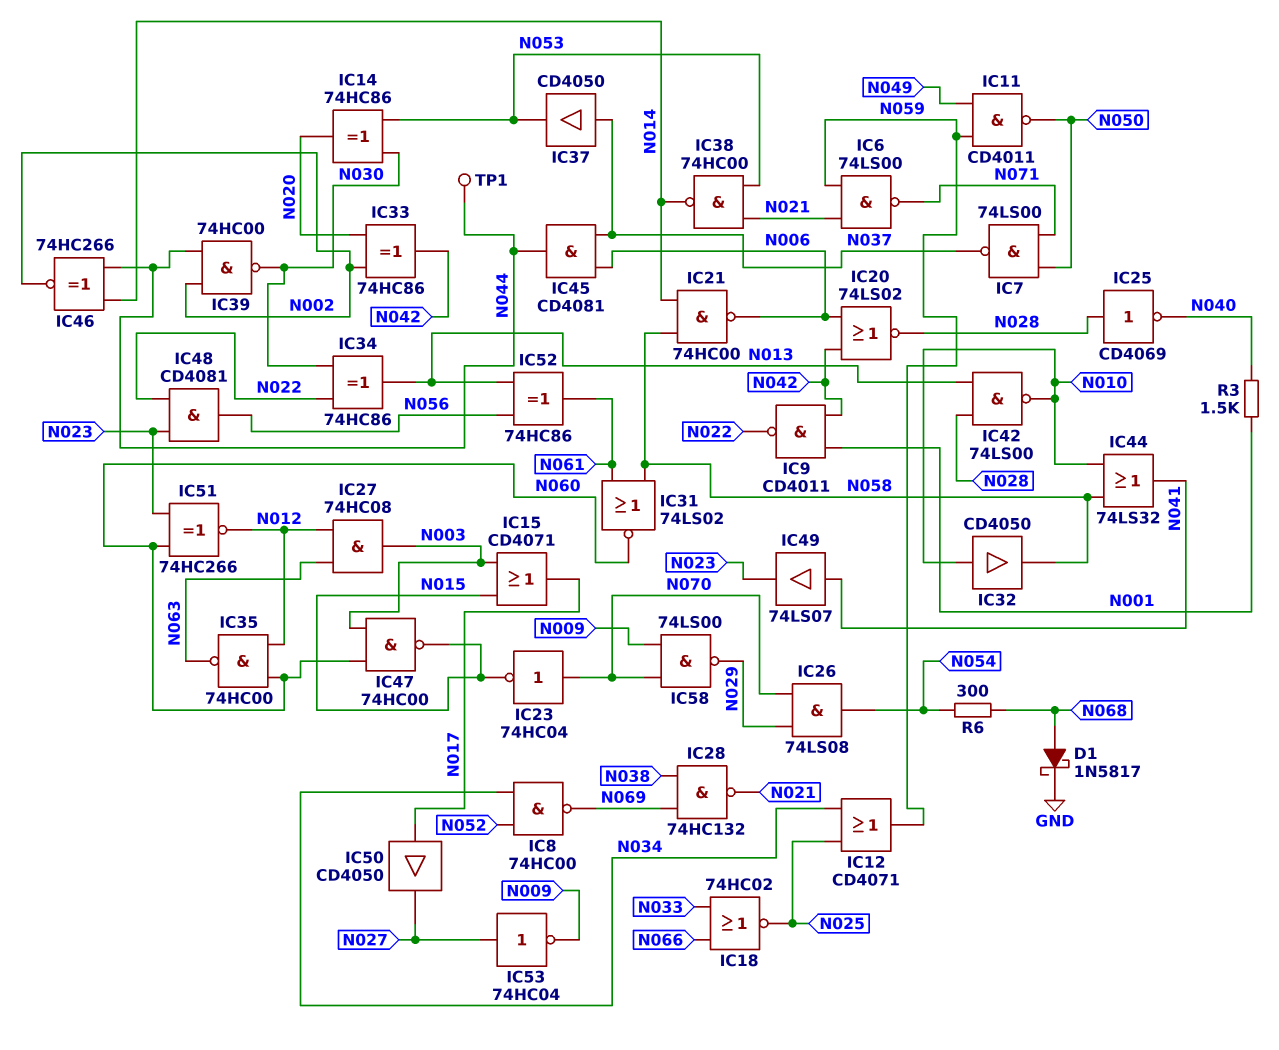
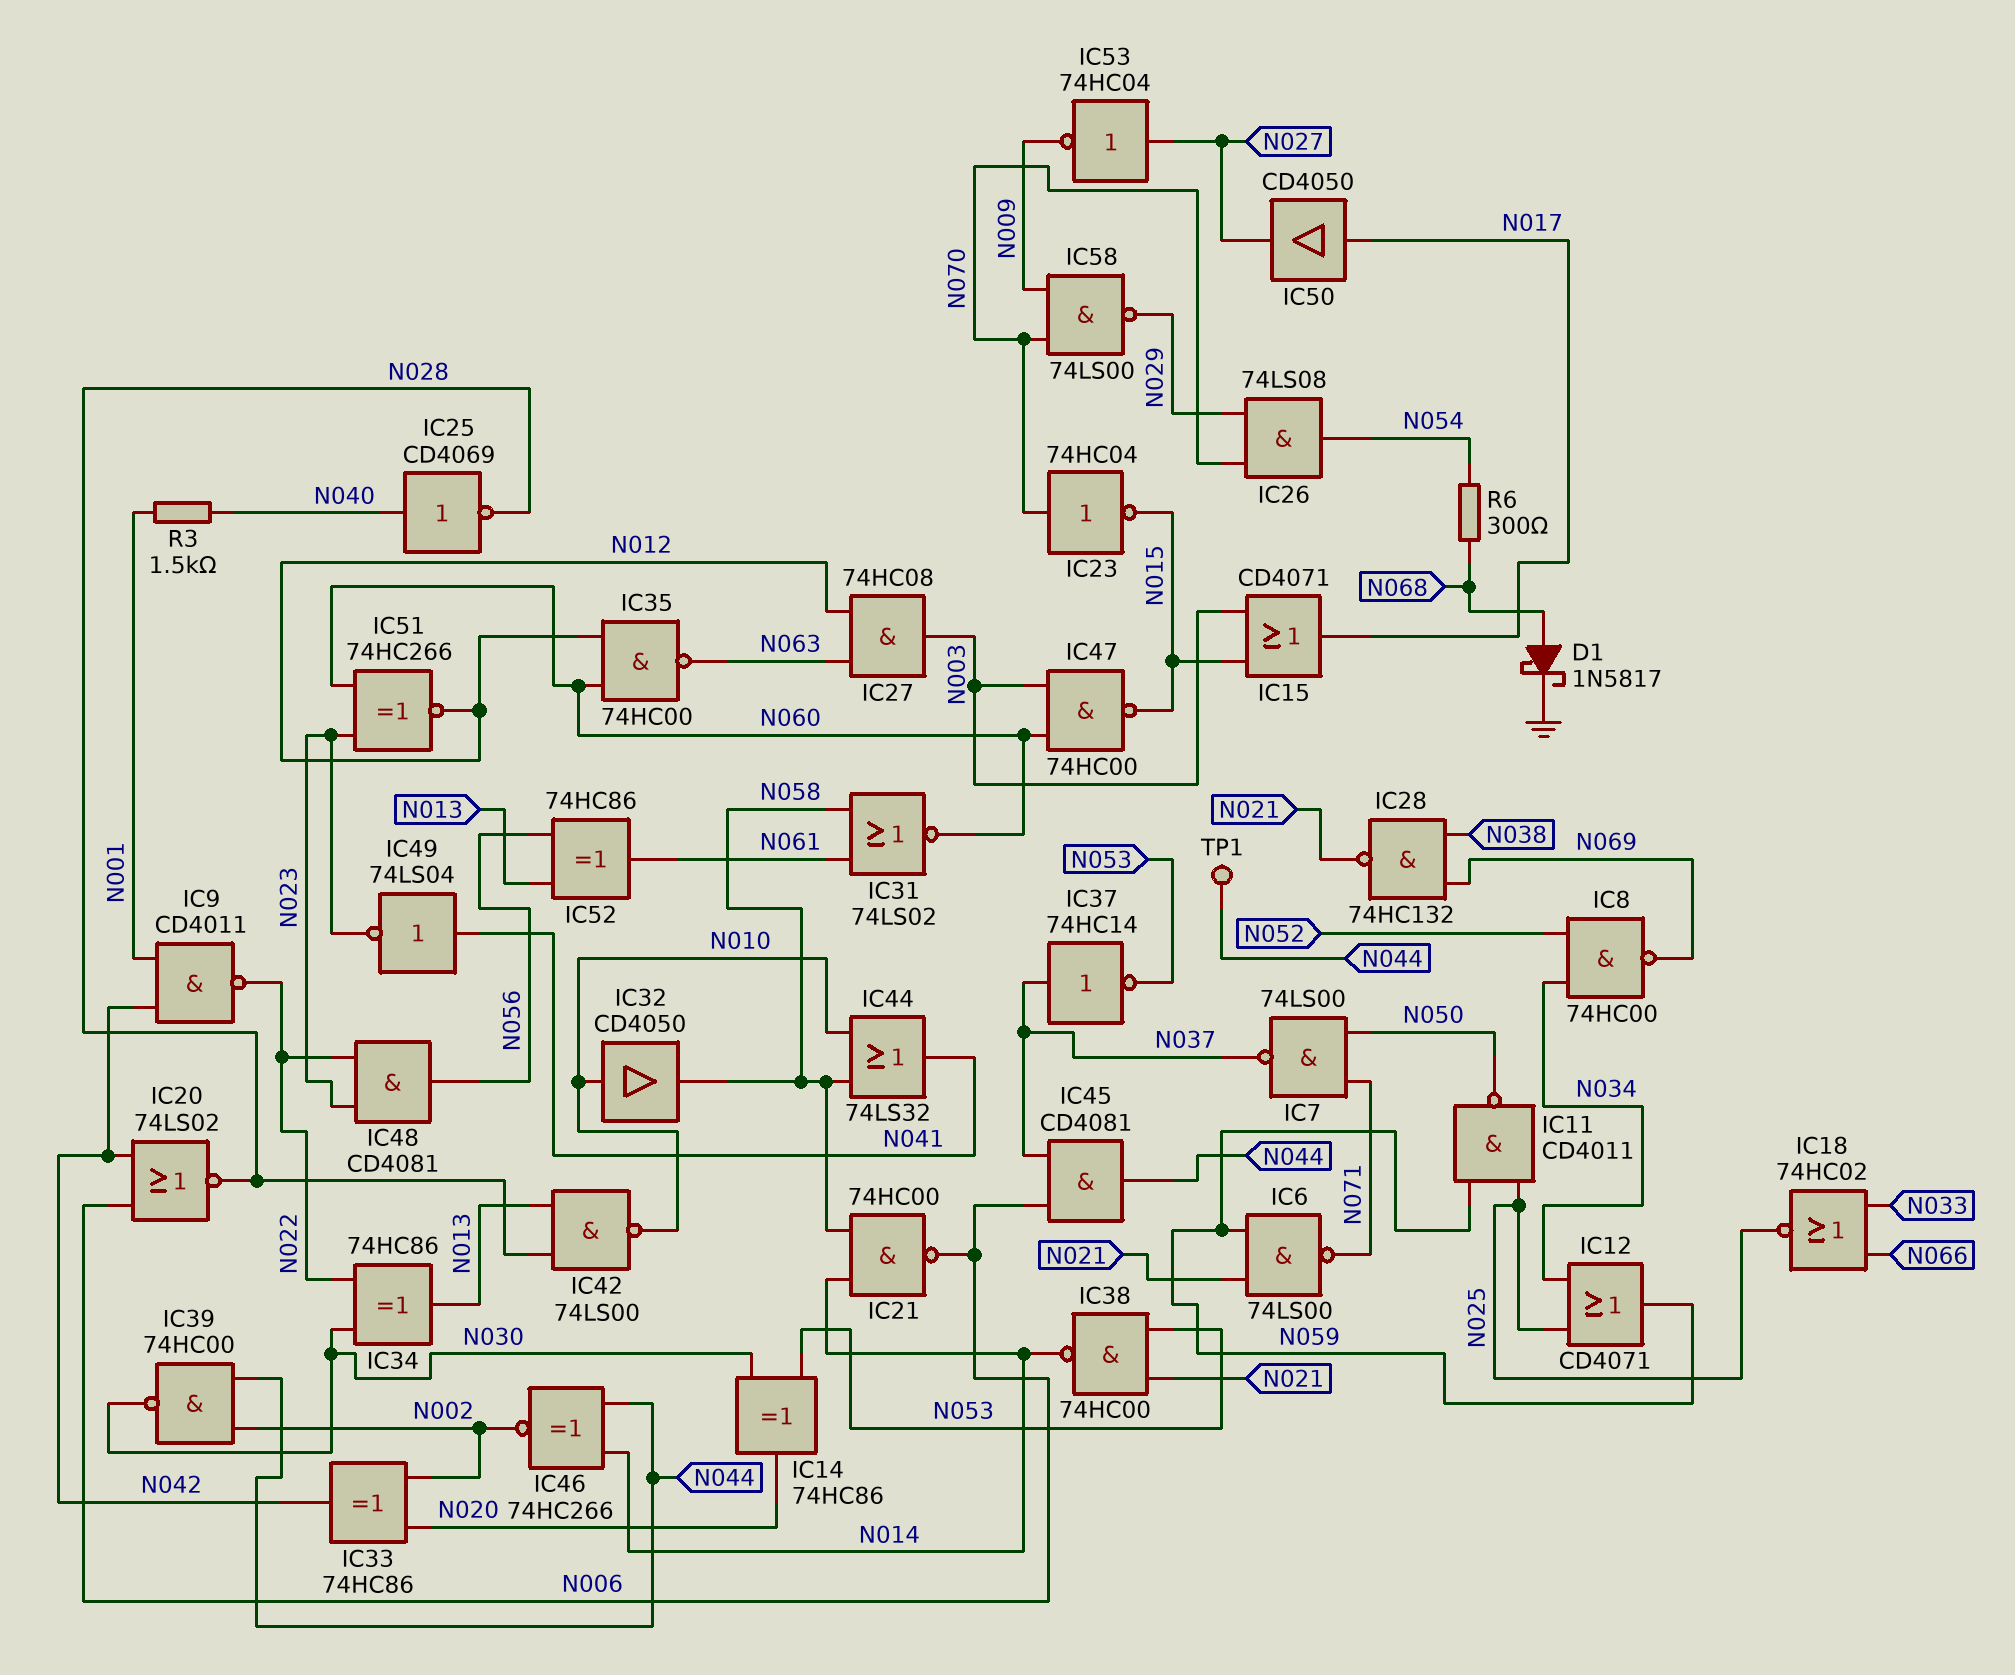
IC11: NAND CD4011 (in N049, in N059, out N050) -> NAND CD4011 (in N025, in N059, out N050)
IC25: NOT CD4069 (in N028, out N040) -> NOT CD4069 (in N040, out N028)
IC37: buffer CD4050 (in N037, out N053) -> NOT 74HC14 (in N037, out N053)
IC49: buffer 74LS07 (in N041, out N023) -> NOT 74LS04 (in N041, out N023)

